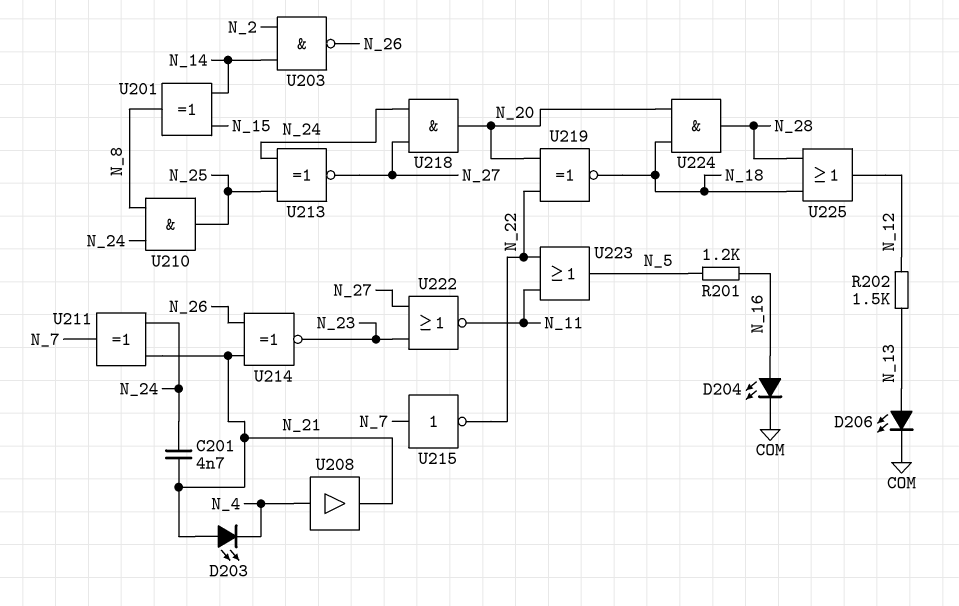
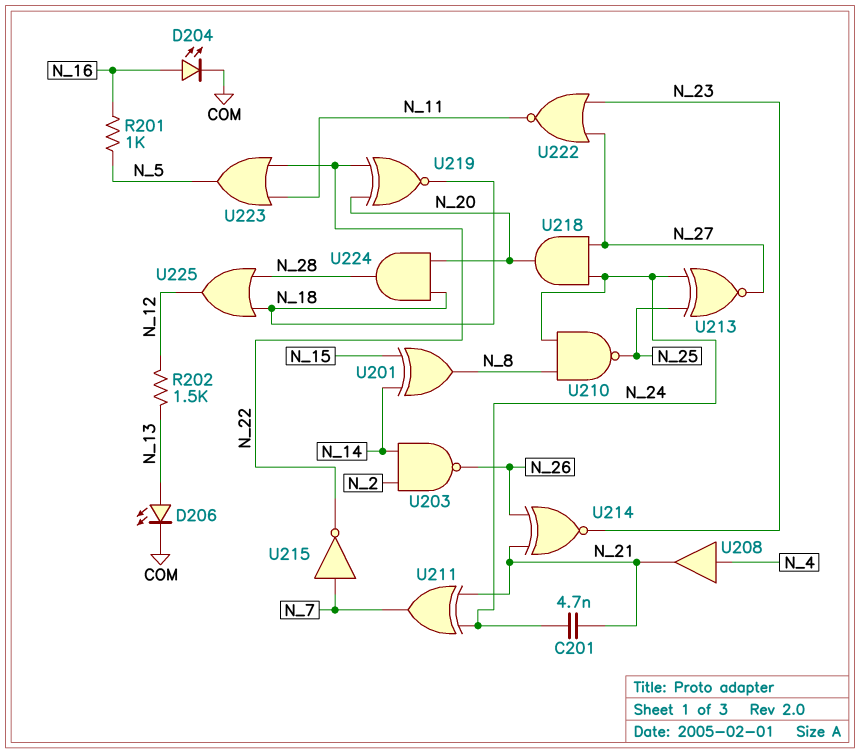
D203: LED (A N_21, K N_4) -> none
R201: 1.2k (N_5, N_16) -> 1k (N_5, N_16)
U210: AND (in N_8, in N_24, out N_25) -> NAND (in N_8, in N_24, out N_25)

